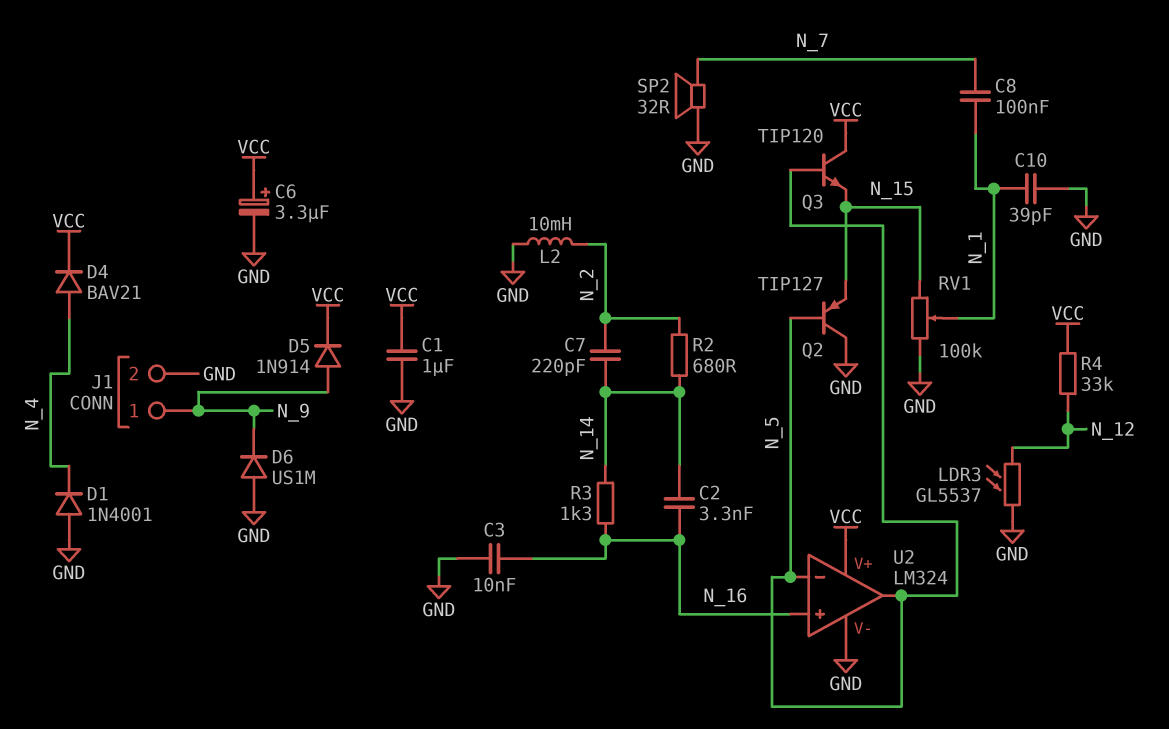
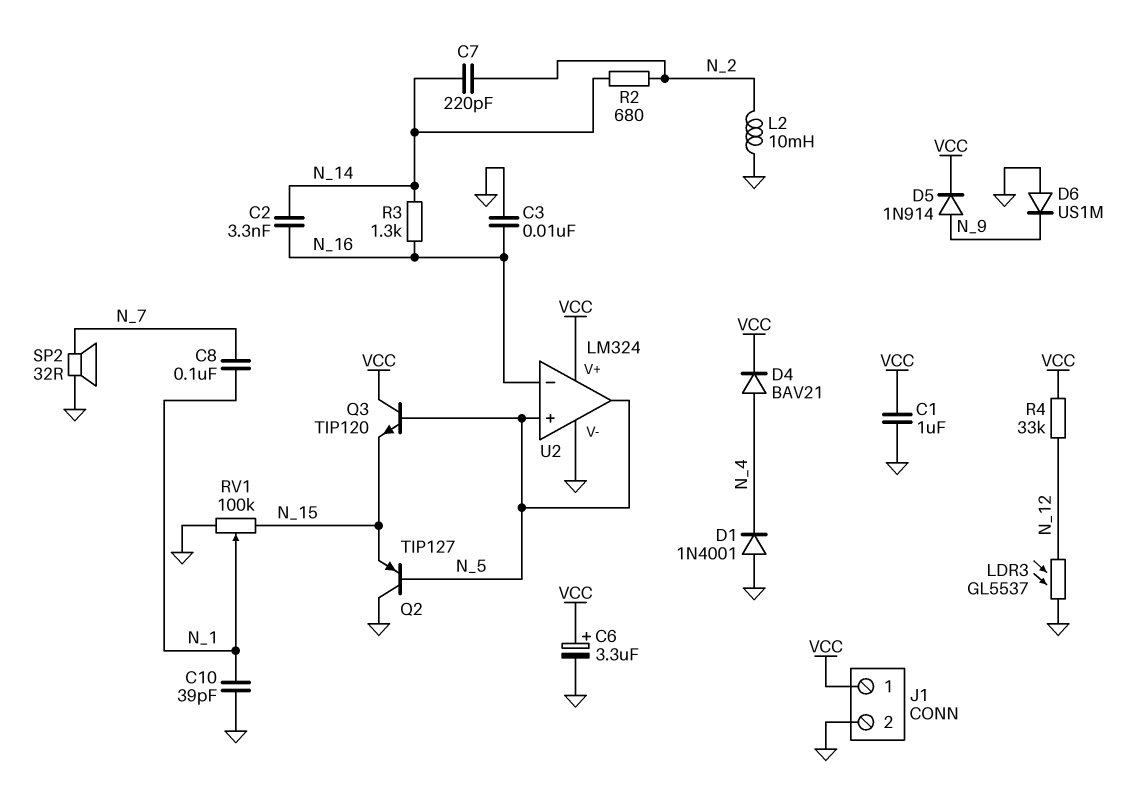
J1 pin 1: N_9 -> VCC
U2 pin in+: N_16 -> N_5
U2 pin in-: N_5 -> N_16

